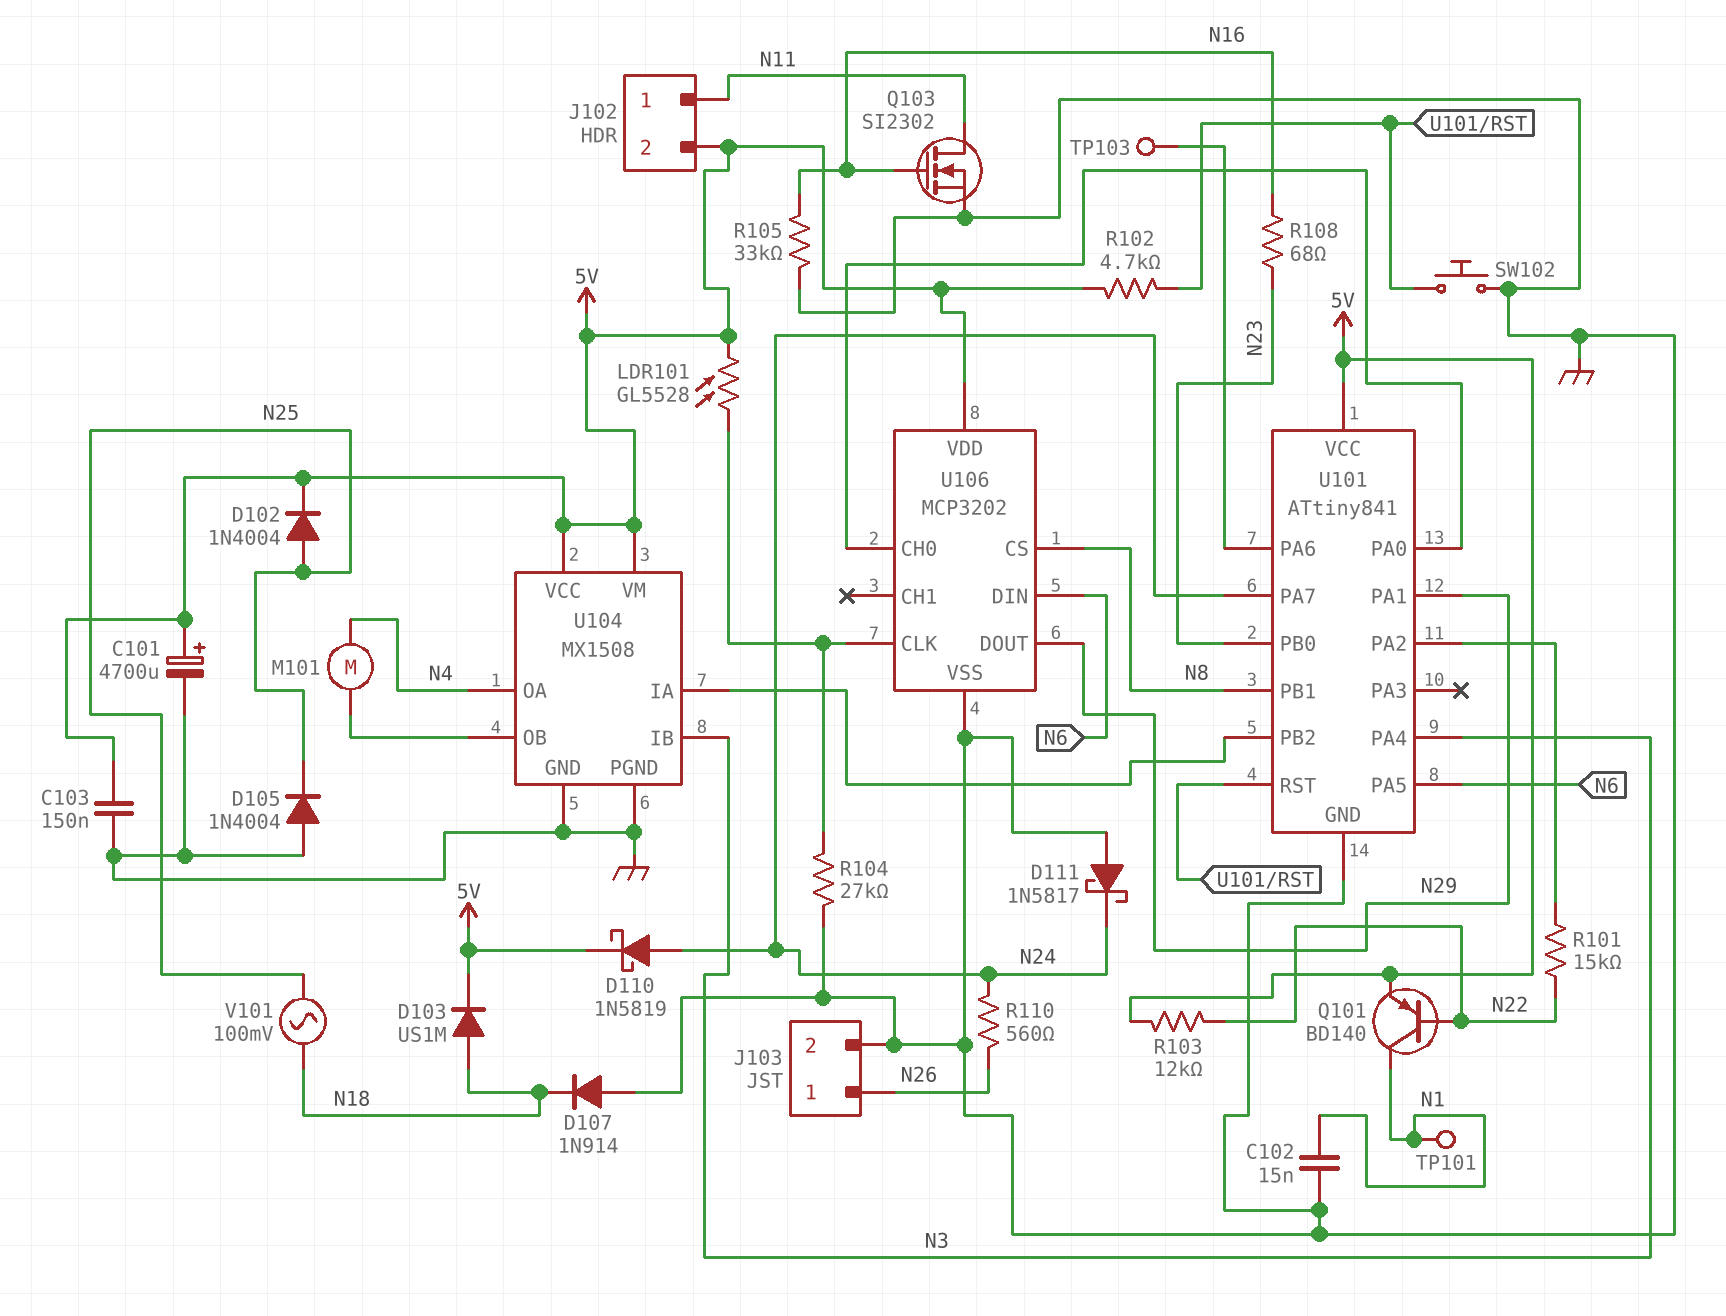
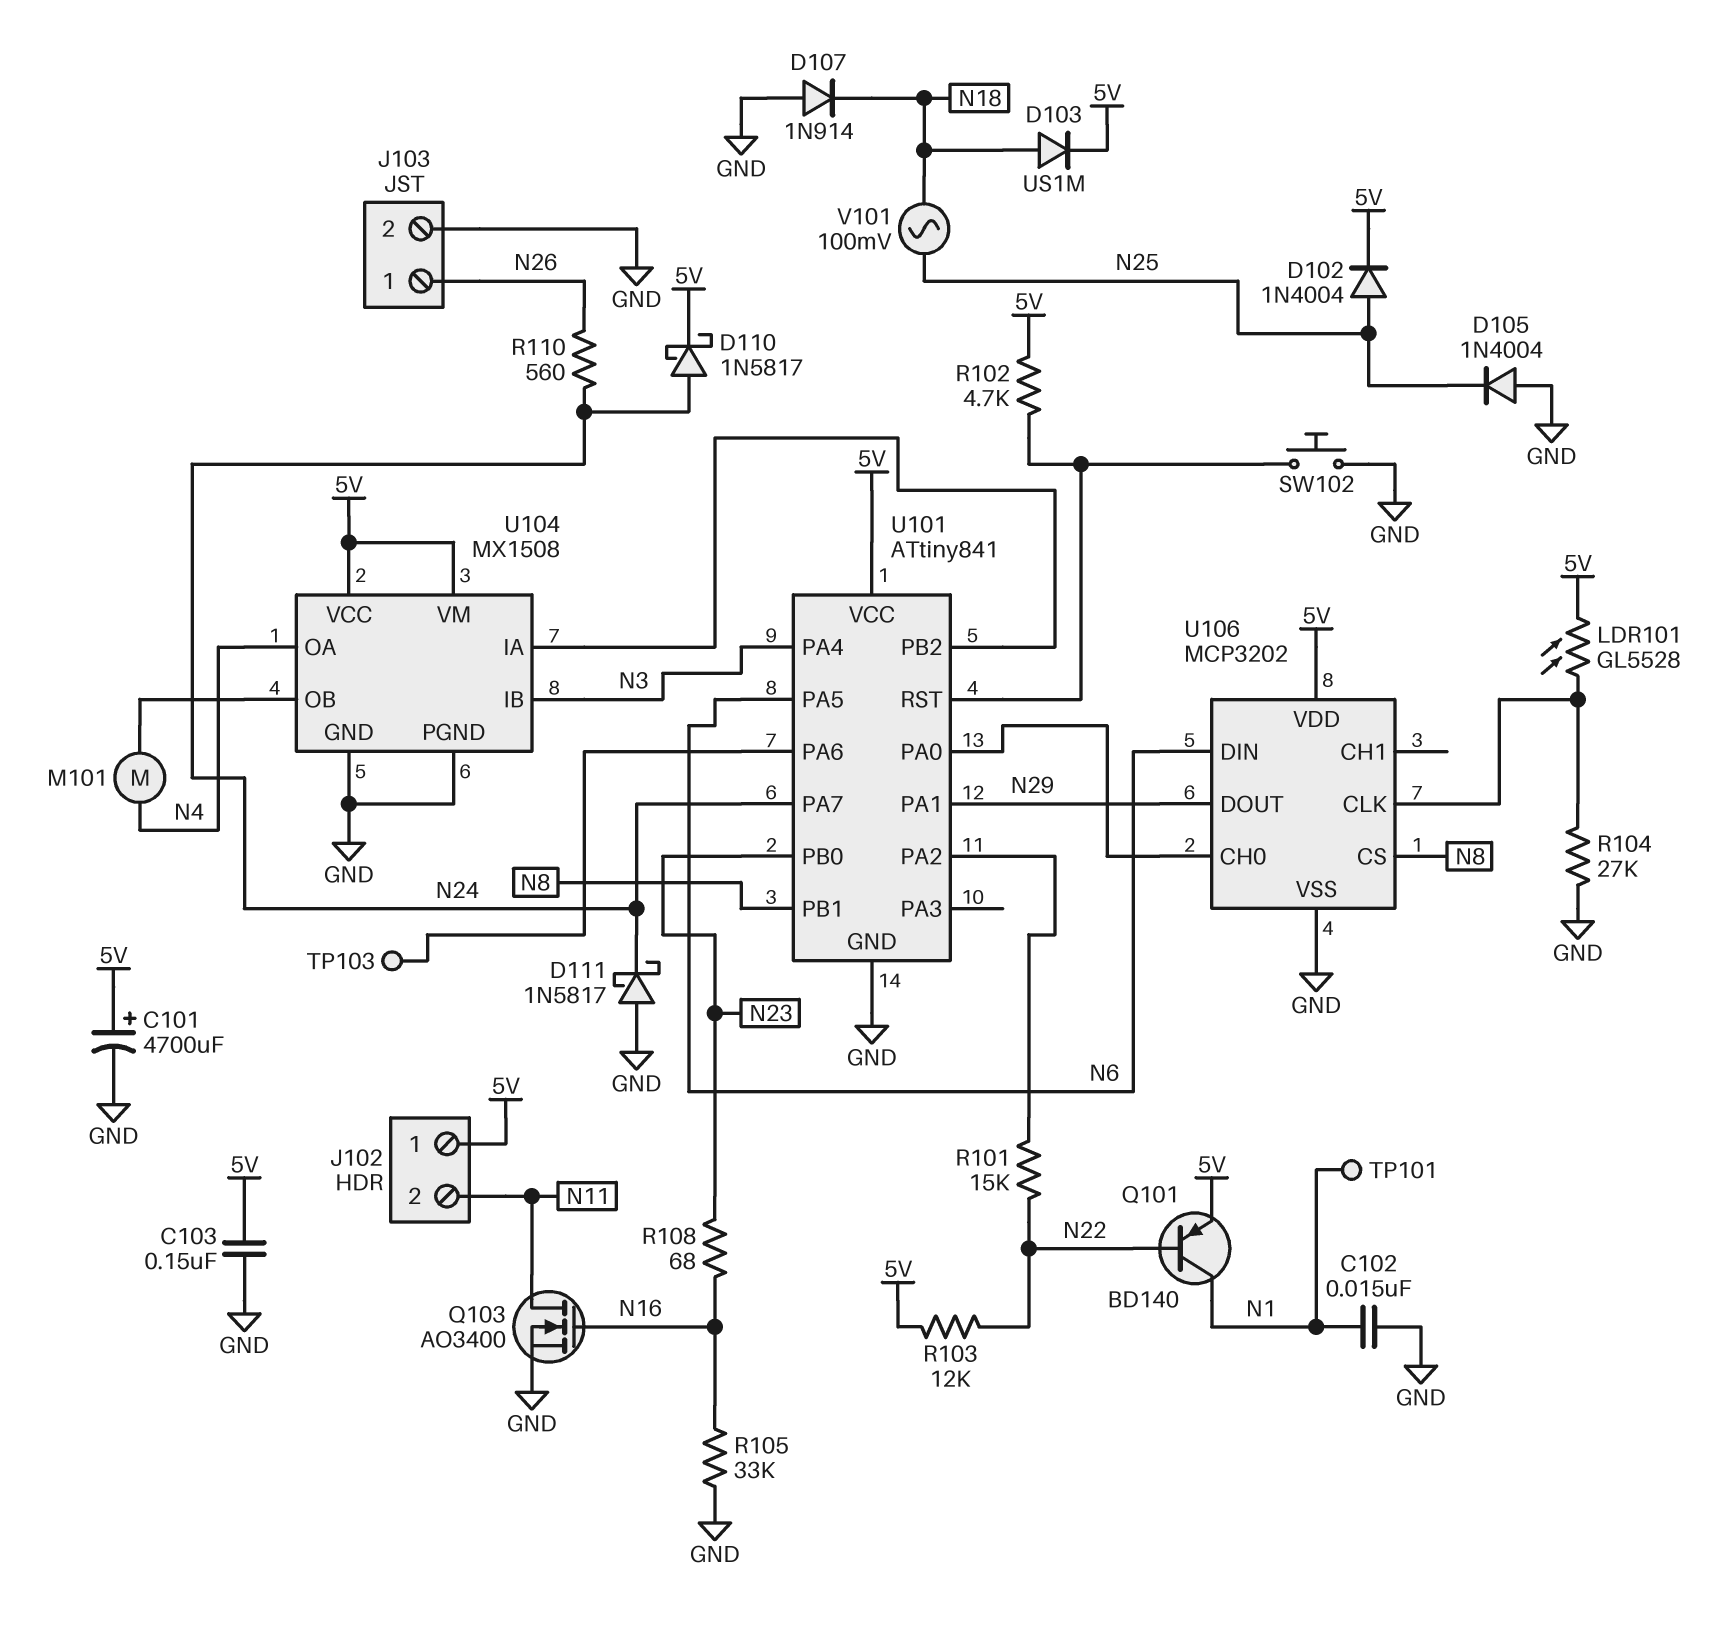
D110: schottky 1N5819 (A N24, K 5V) -> schottky 1N5817 (A N24, K 5V)
J102 pin 1: N11 -> 5V
J102 pin 2: 5V -> N11
Q103: NMOS SI2302 (G N16, D N11, S GND) -> NMOS AO3400 (G N16, D N11, S GND)

